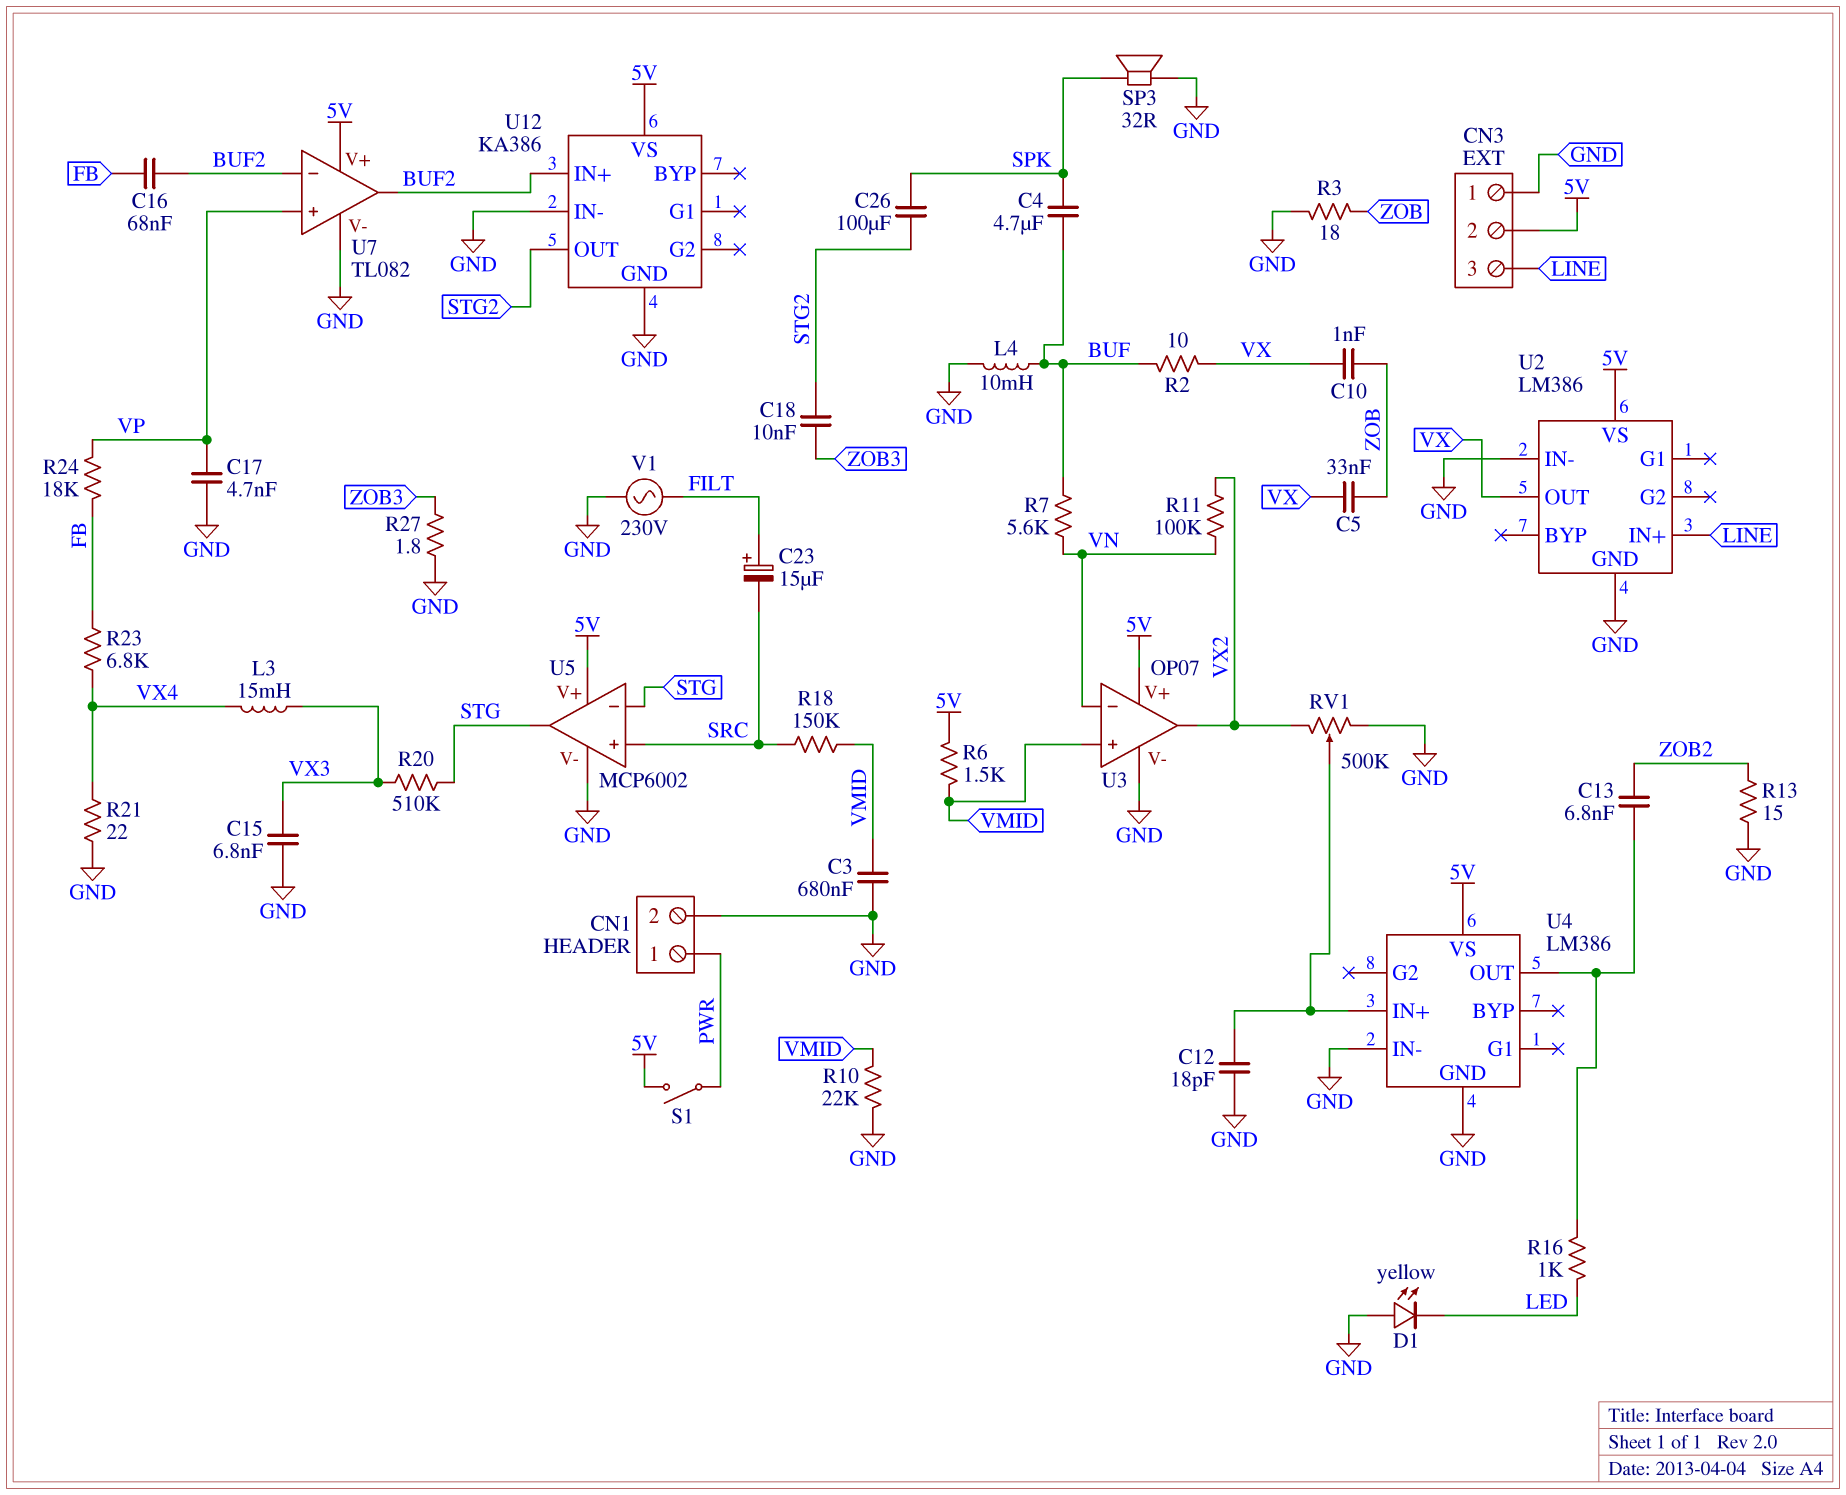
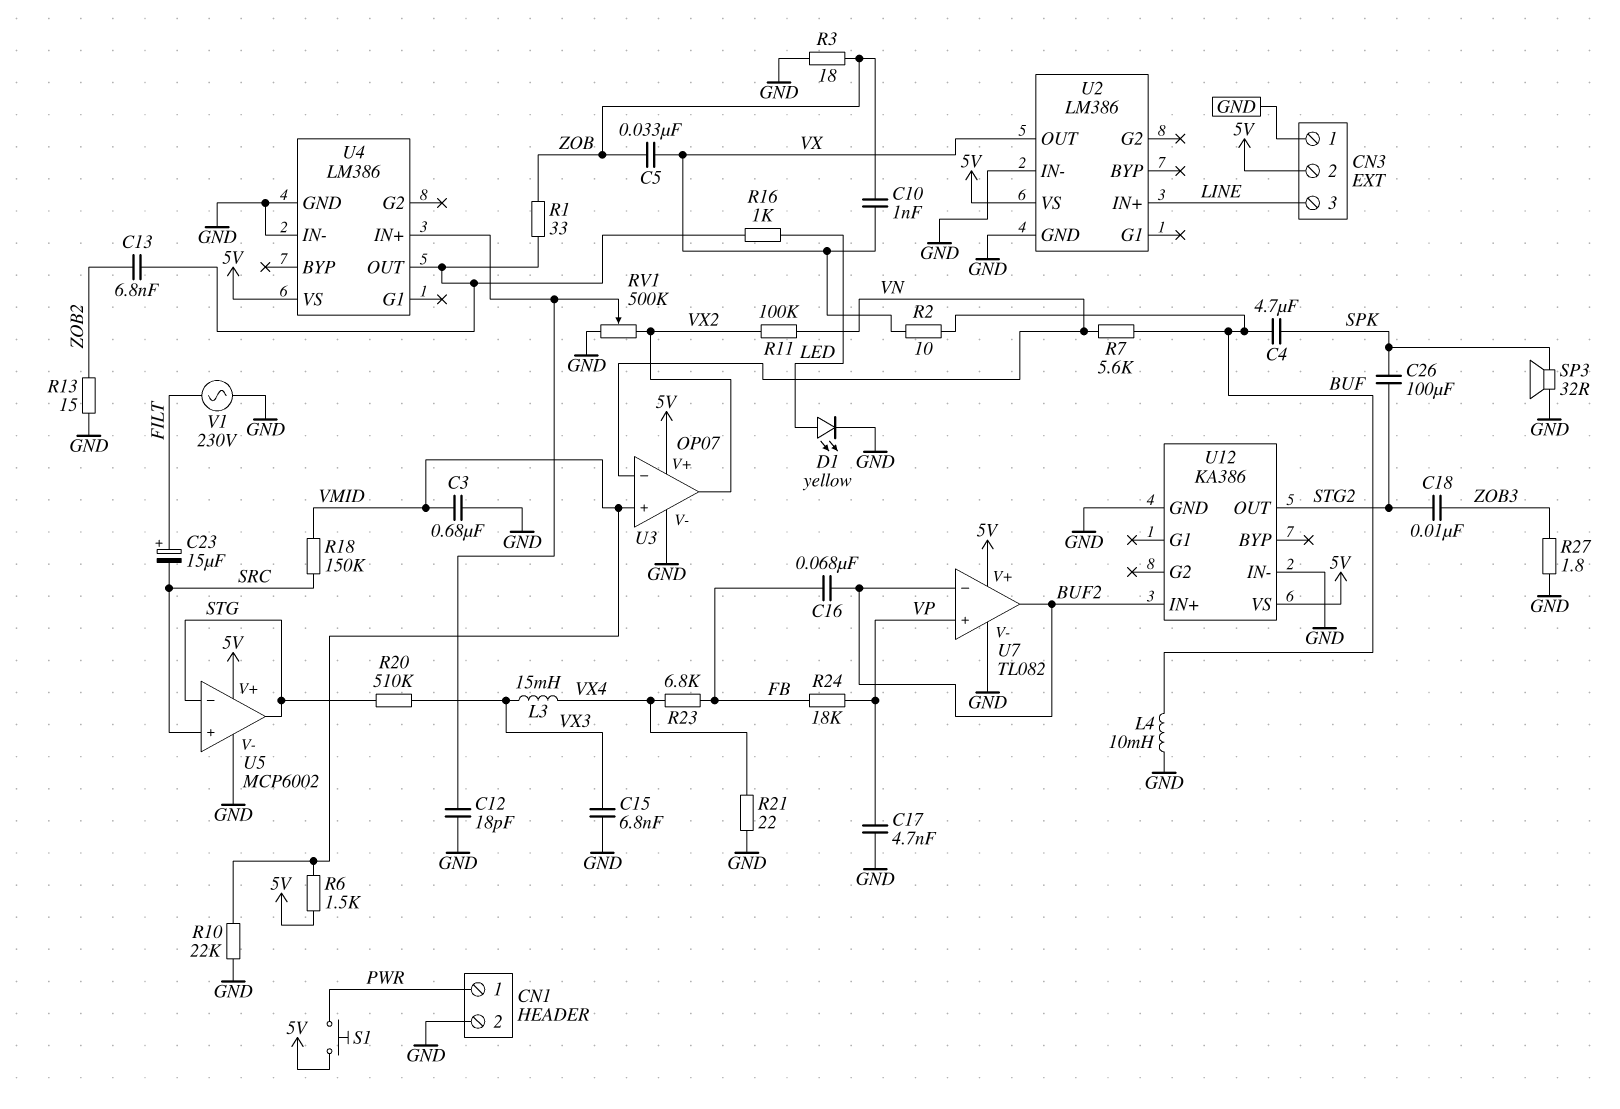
D1: LED yellow (A GND, K LED) -> LED yellow (A LED, K GND)
R1: none -> 33 (U4/OUT, ZOB)
S1: switch (5V, PWR) -> button (5V, PWR)

